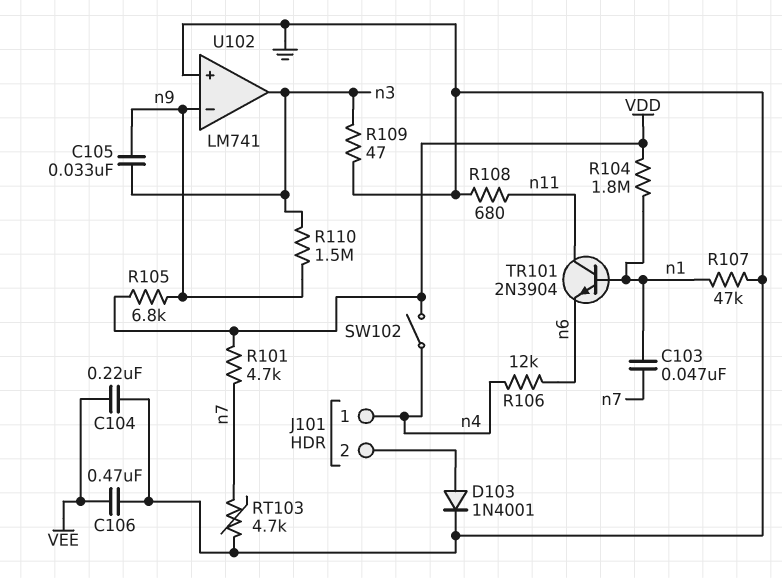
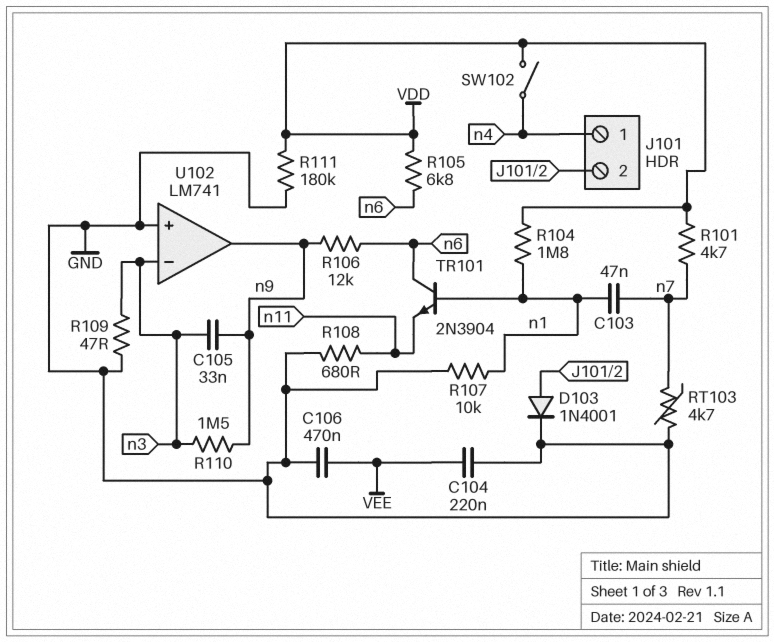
R105: 6.8k (VDD, n9) -> 6.8k (VDD, n6)
R106: 12k (n4, n6) -> 12k (n6, n9)
R107: 47k (GND, n1) -> 10k (GND, n1)
R111: none -> 180k (GND, VDD)
TR101: NPN 2N3904 (B n1, C n11, E n6) -> NPN 2N3904 (B n1, C n6, E n11)
U102 pin in-: n9 -> n3
U102 pin out: n3 -> n9

